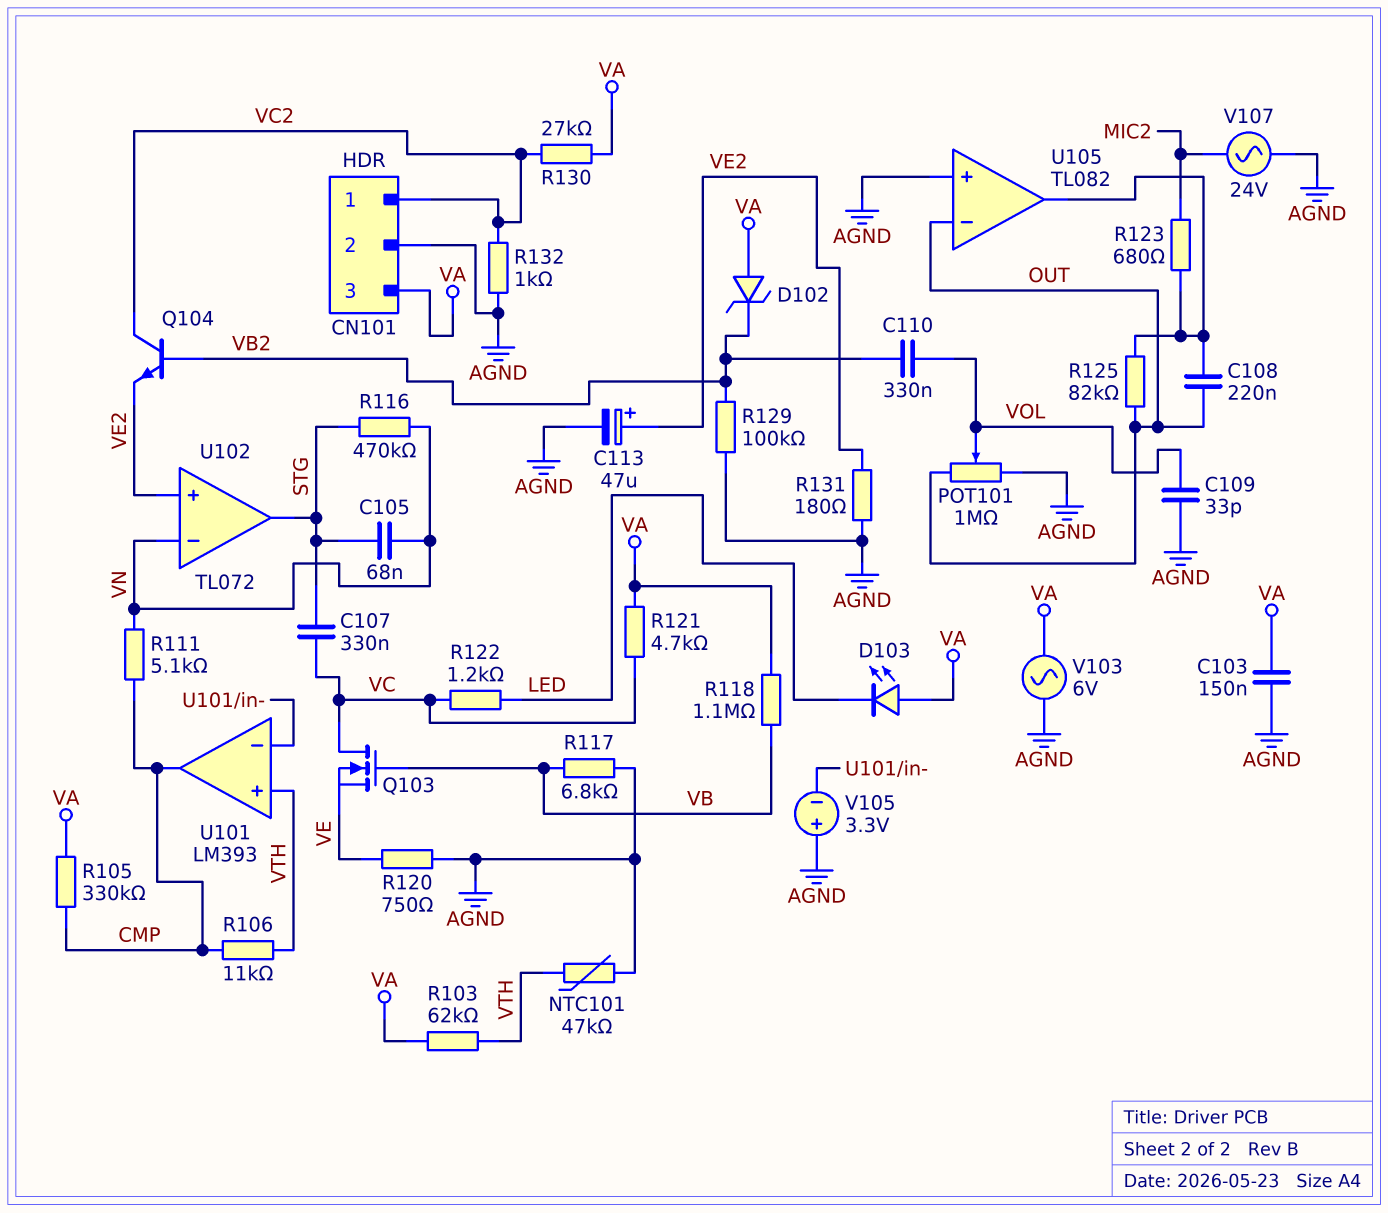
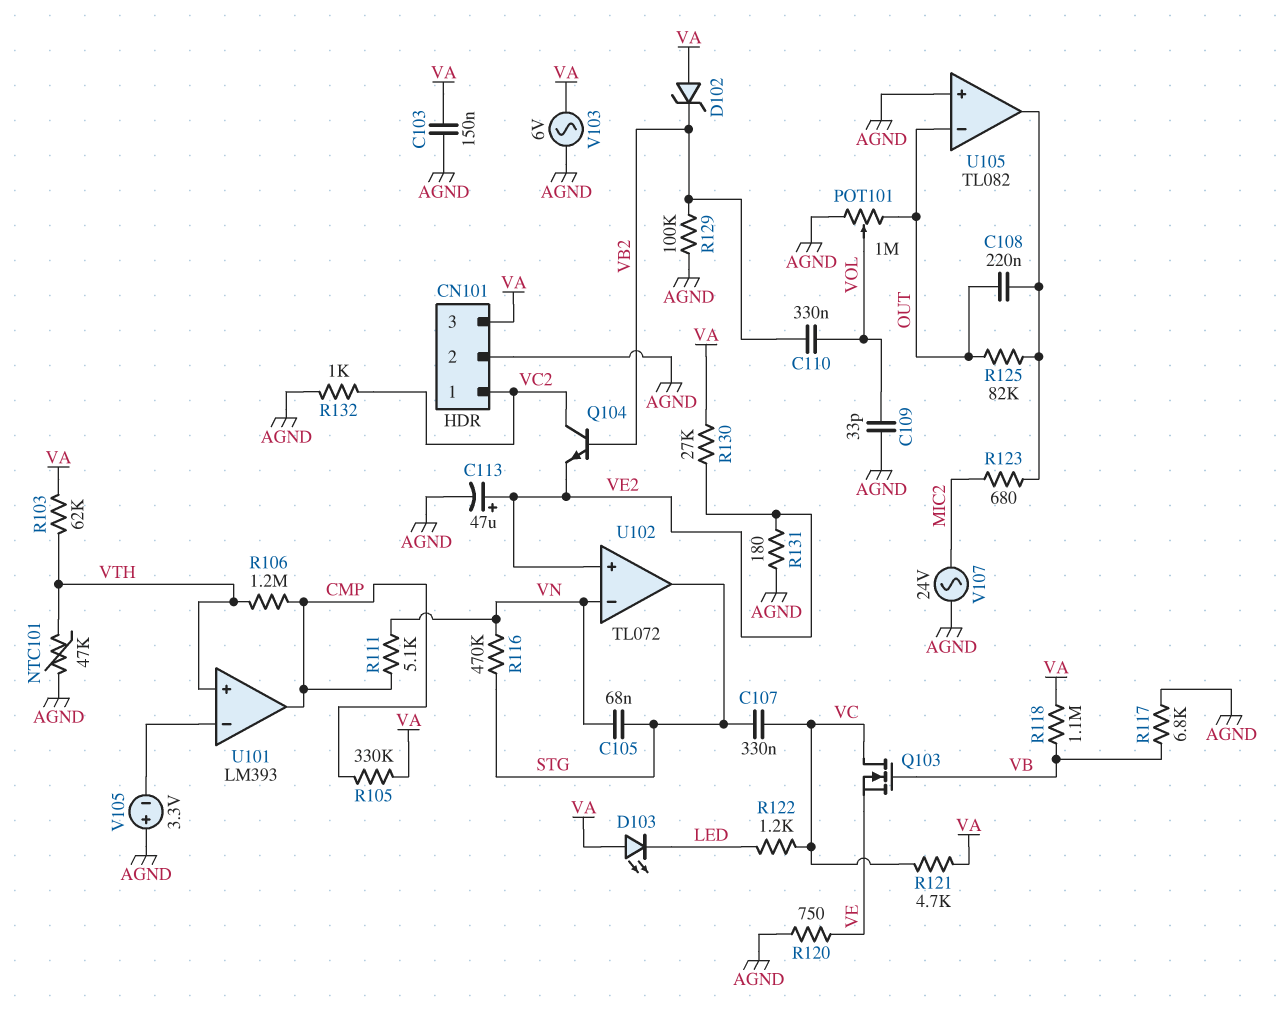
R106: 11k (CMP, VTH) -> 1.2M (CMP, VTH)
R130: 27k (VA, VC2) -> 27k (VA, VE2)

